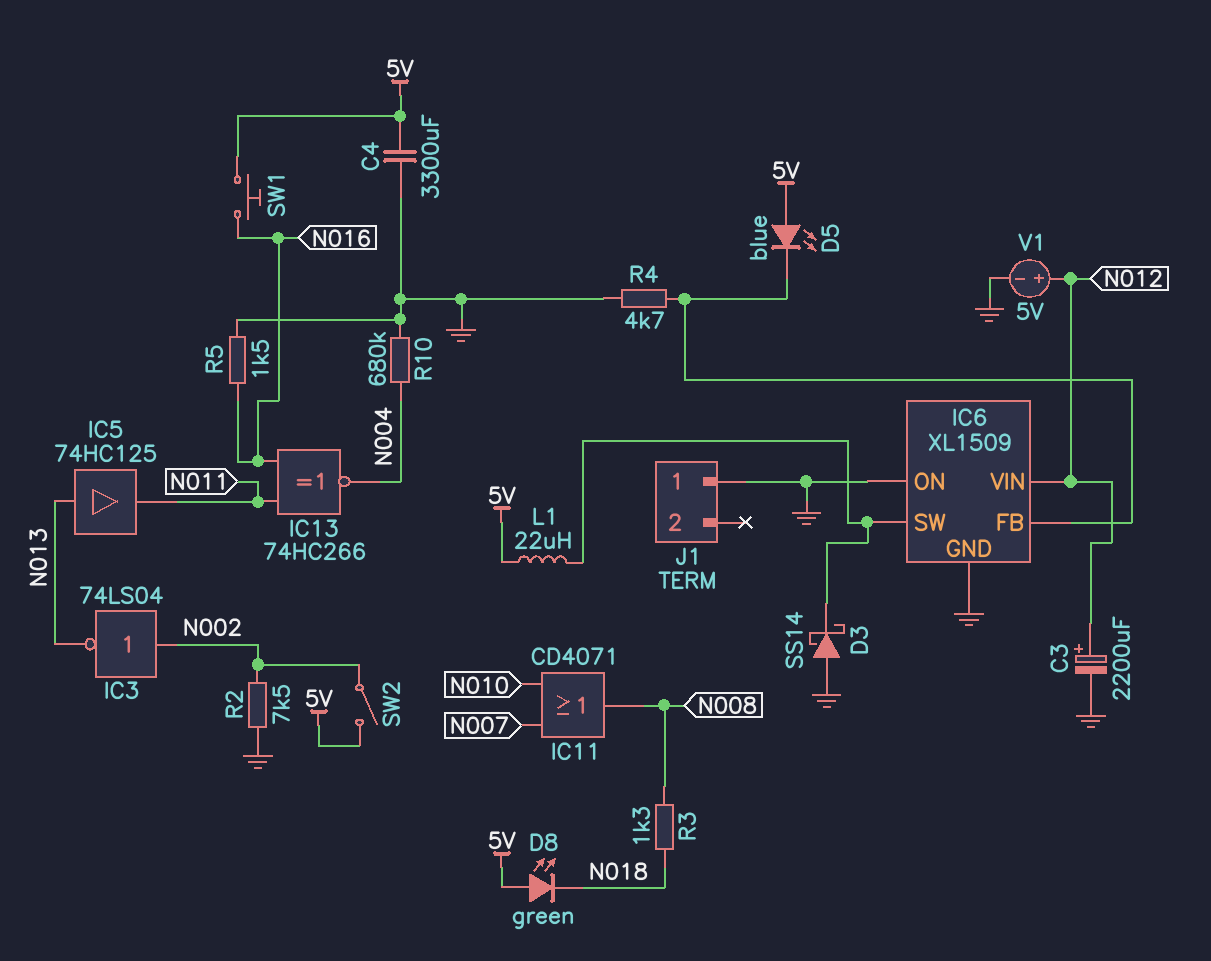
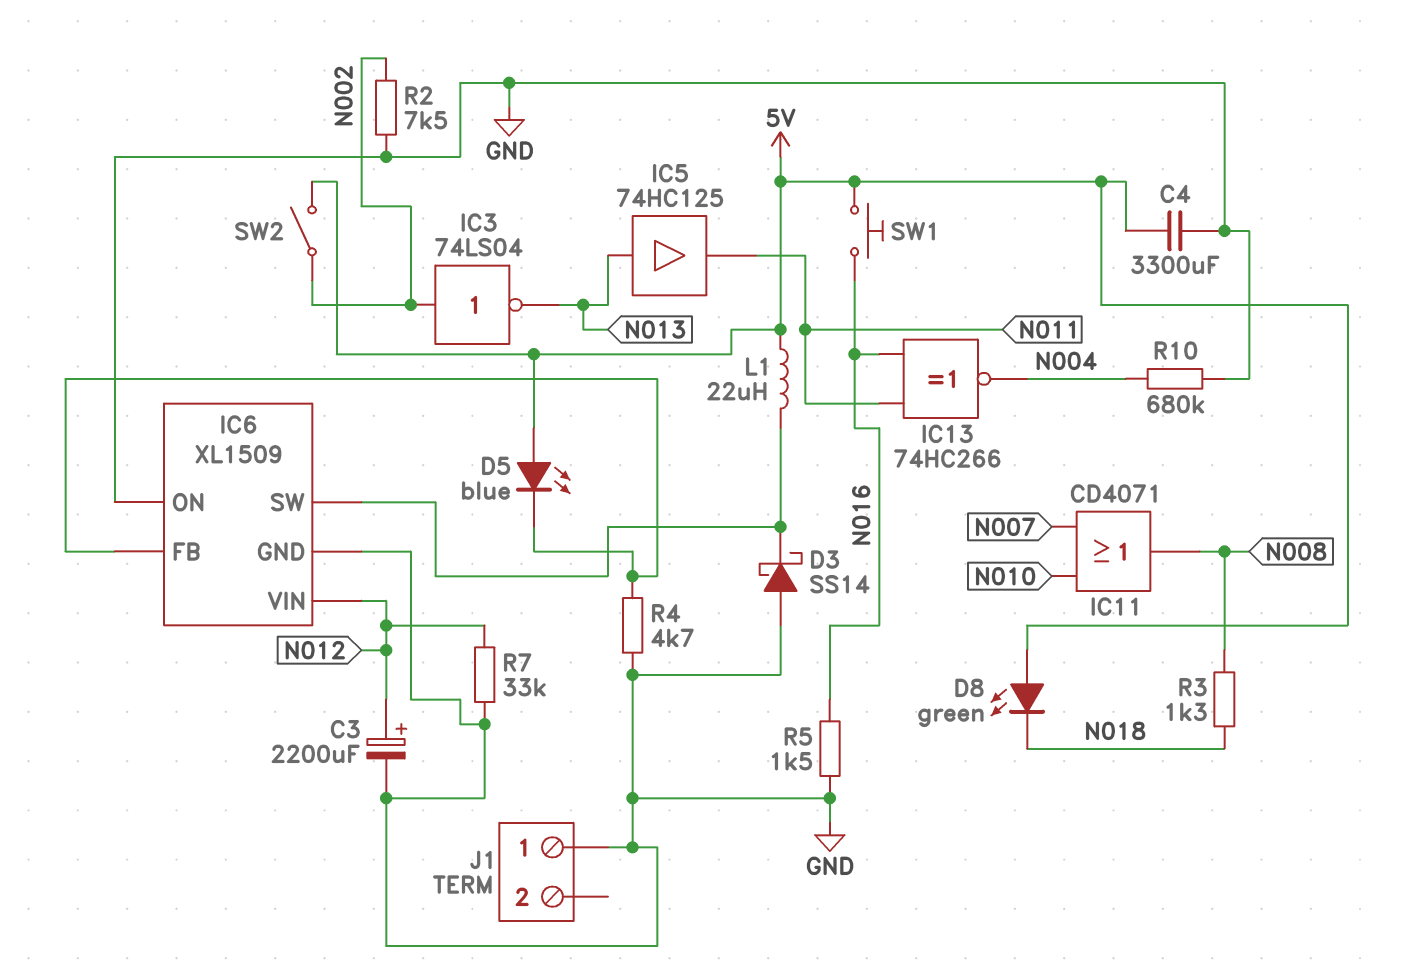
R7: none -> 33k (GND, N012)
V1: 5V (plus N012, minus GND) -> none

